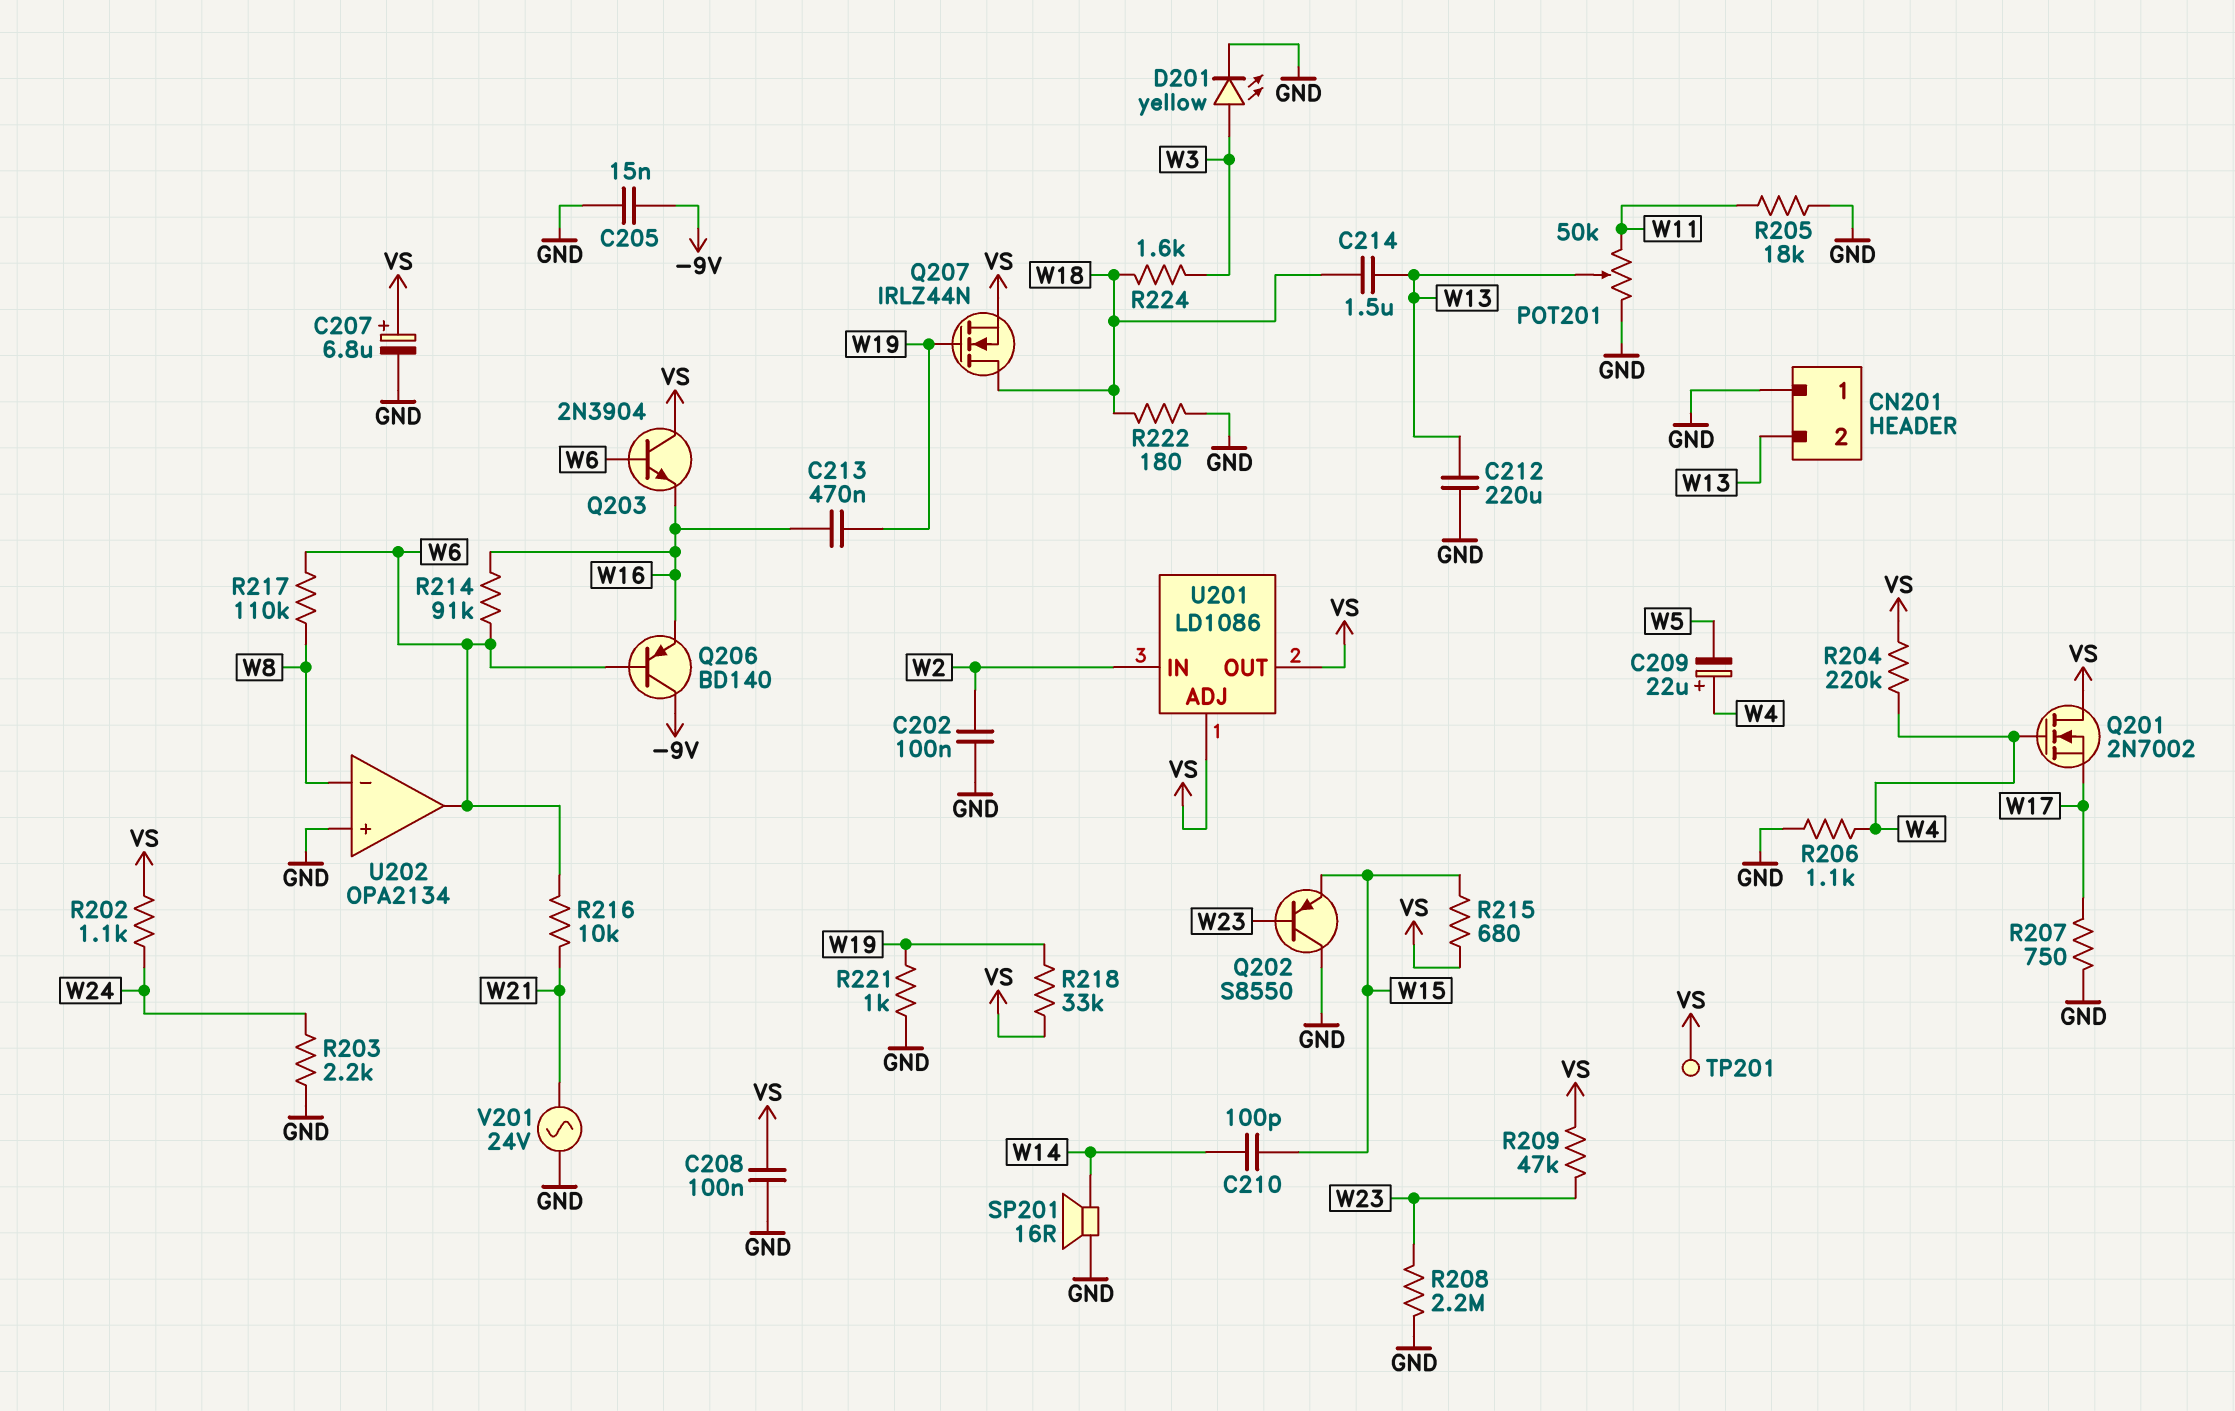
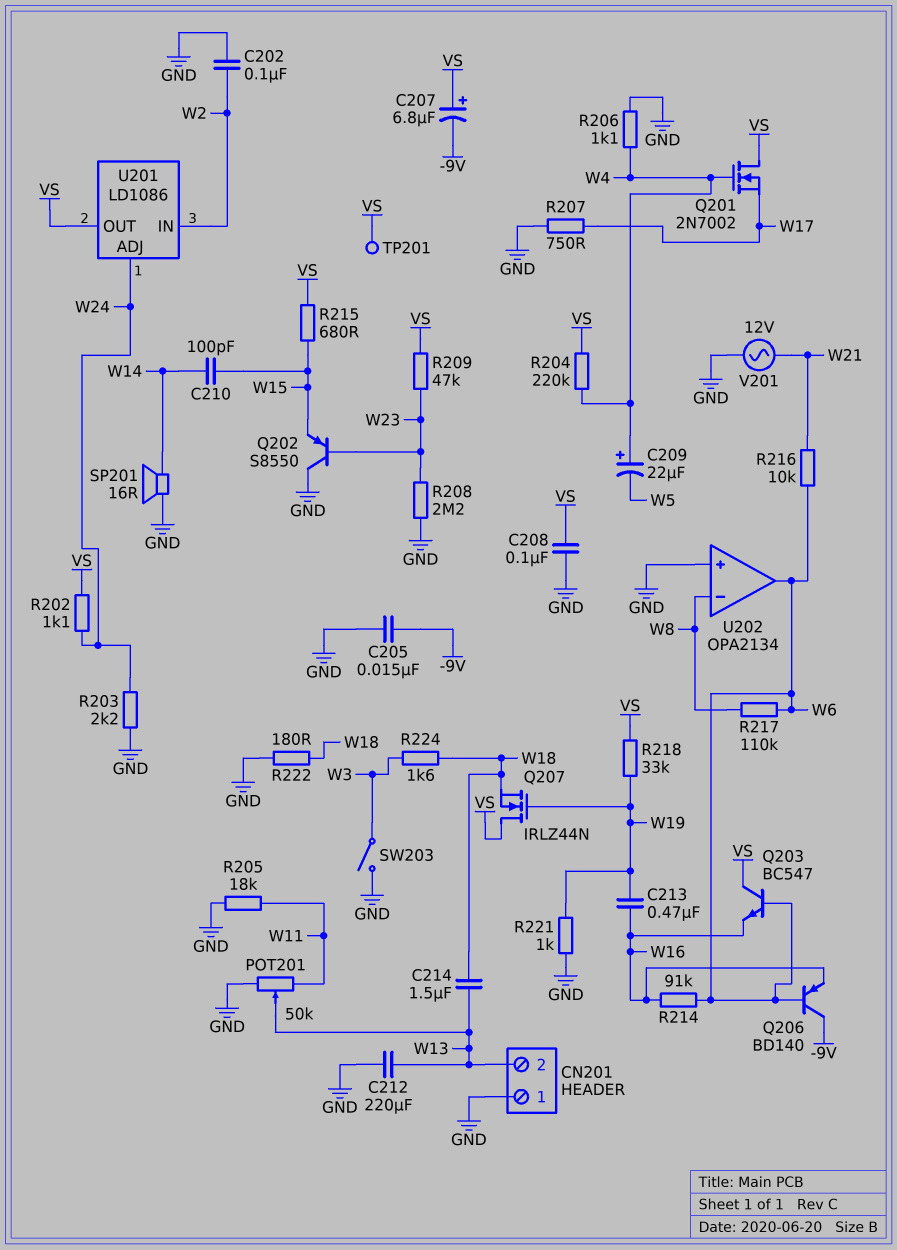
C207: 6.8uF (plus VS, minus GND) -> 6.8uF (plus VS, minus -9V)
D201: LED yellow (A W3, K GND) -> none
Q203: NPN 2N3904 (B W6, C VS, E W16) -> NPN BC547 (B W6, C VS, E W16)
Q207: NMOS IRLZ44N (G W19, D W18, S VS) -> NMOS IRLZ44N (G W19, D VS, S W18)
SW203: none -> switch (GND, W3)
U201 pin ADJ: VS -> W24
V201: AC 24V (GND, W21) -> AC 12V (GND, W21)

